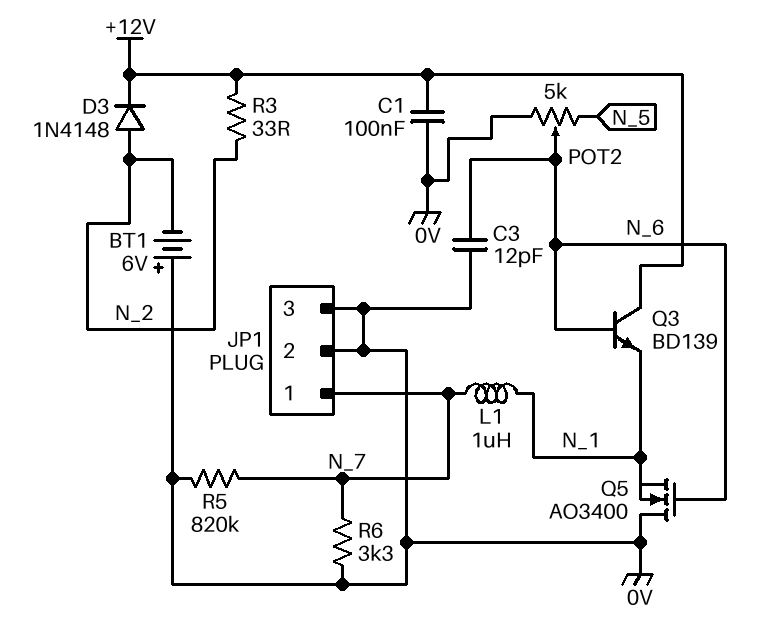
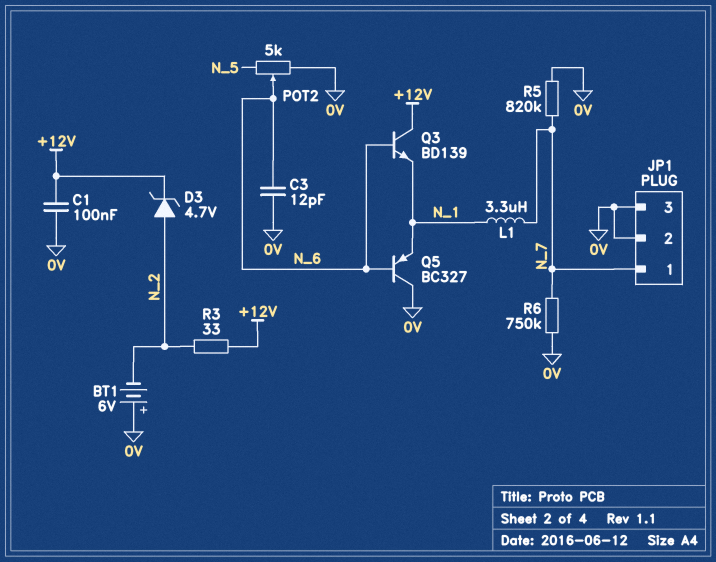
D3: diode 1N4148 (A N_2, K +12V) -> zener 4.7V (A N_2, K +12V)
L1: 1uH (N_1, N_7) -> 3.3uH (N_1, N_7)
Q5: NMOS AO3400 (G N_6, D 0V, S N_1) -> PNP BC327 (B N_6, C 0V, E N_1)
R6: 3.3k (0V, N_7) -> 750k (0V, N_7)

